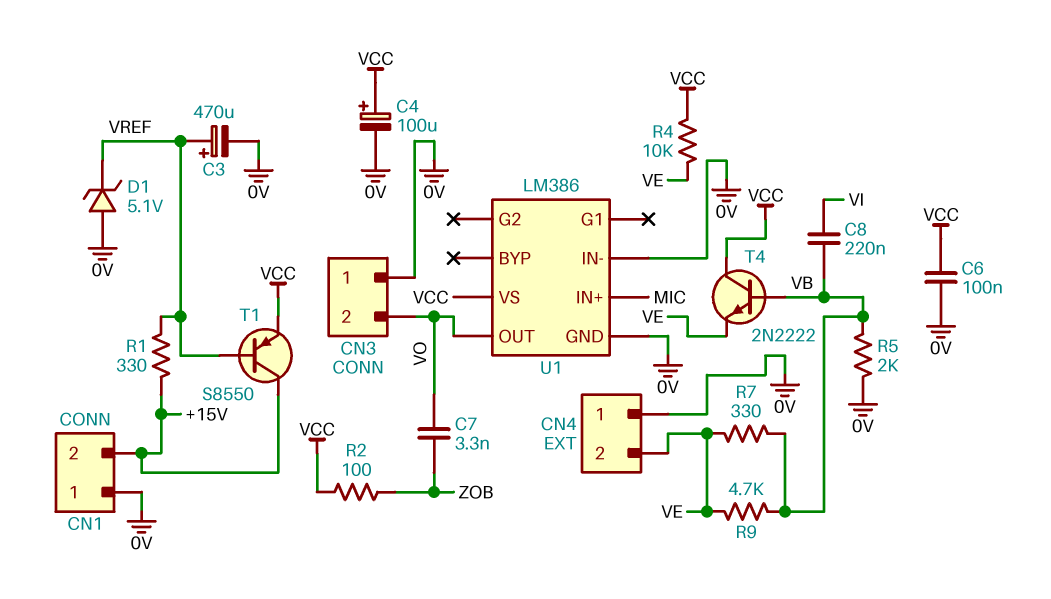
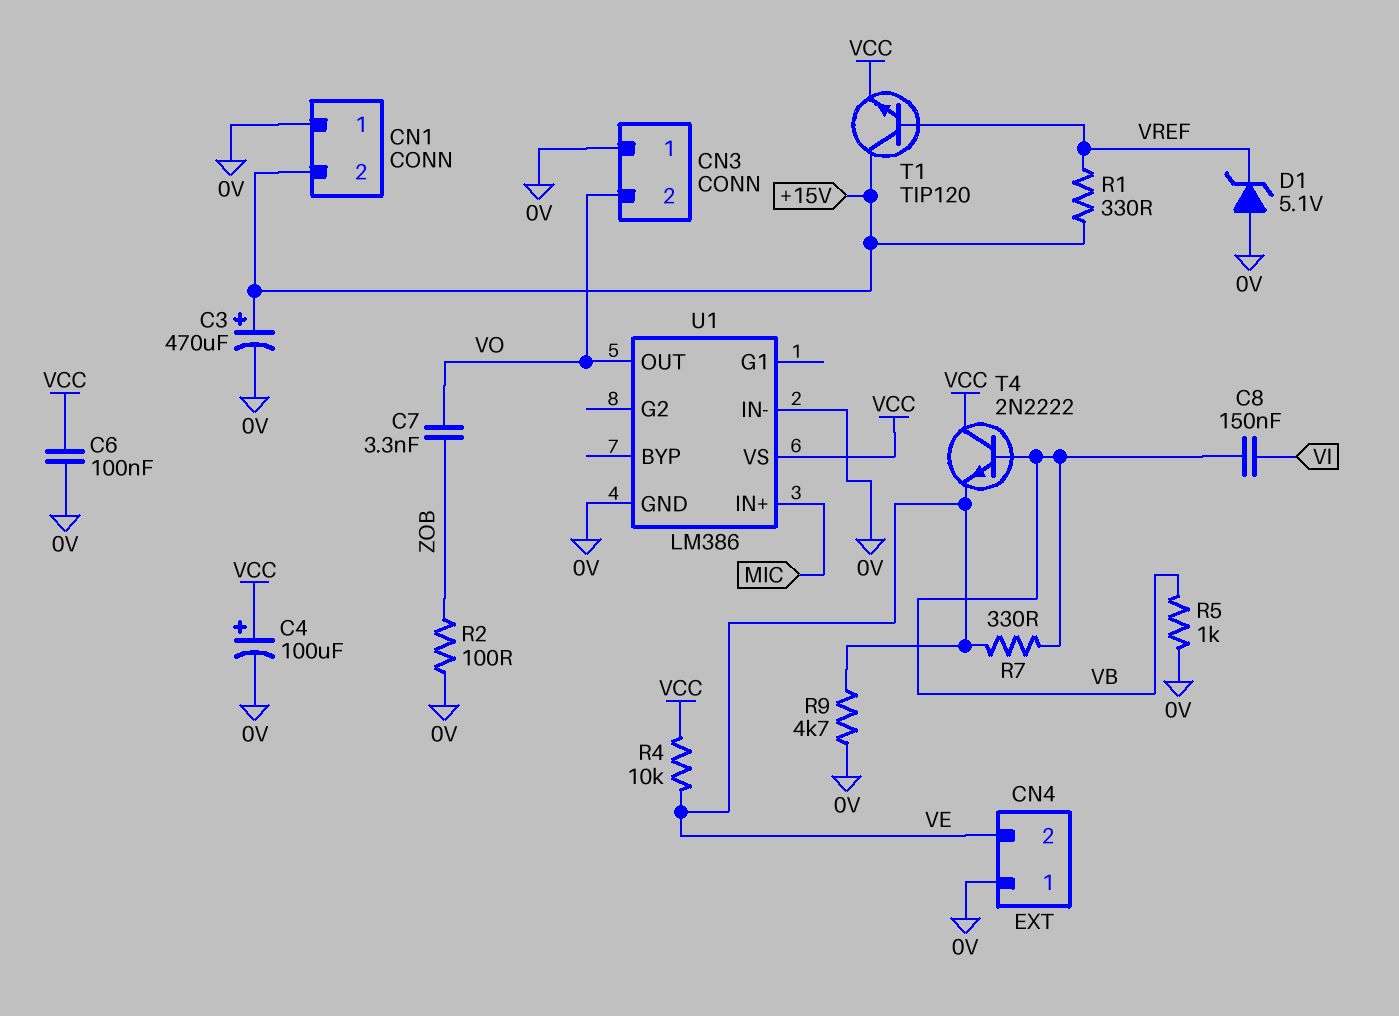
C3: 470uF (plus VREF, minus 0V) -> 470uF (plus +15V, minus 0V)
C8: 220nF (VB, VI) -> 150nF (VB, VI)
R2: 100 (VCC, ZOB) -> 100 (0V, ZOB)
R5: 2k (0V, VB) -> 1k (0V, VB)
R9: 4.7k (VB, VE) -> 4.7k (0V, VE)
T1: PNP S8550 (B VREF, C +15V, E VCC) -> NPN TIP120 (B VREF, C +15V, E VCC)

